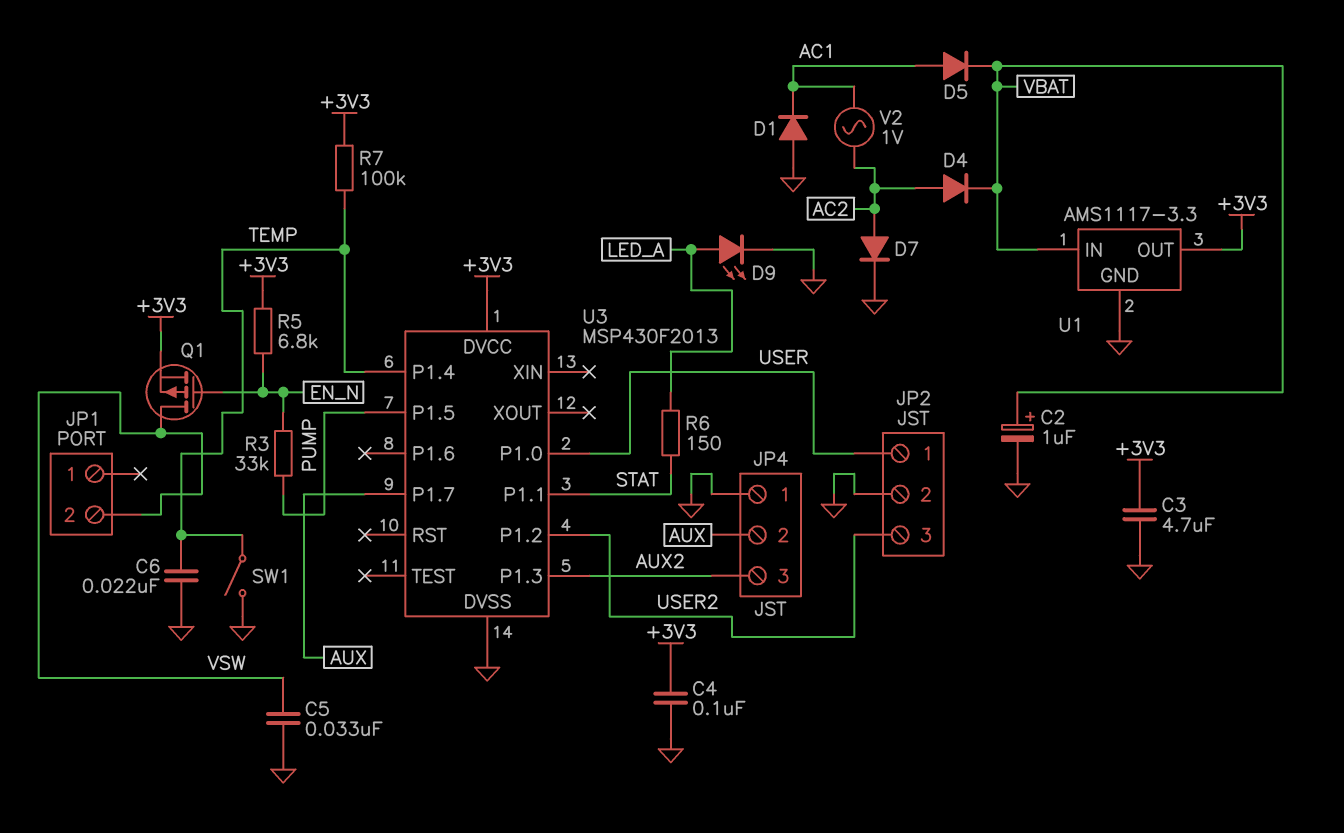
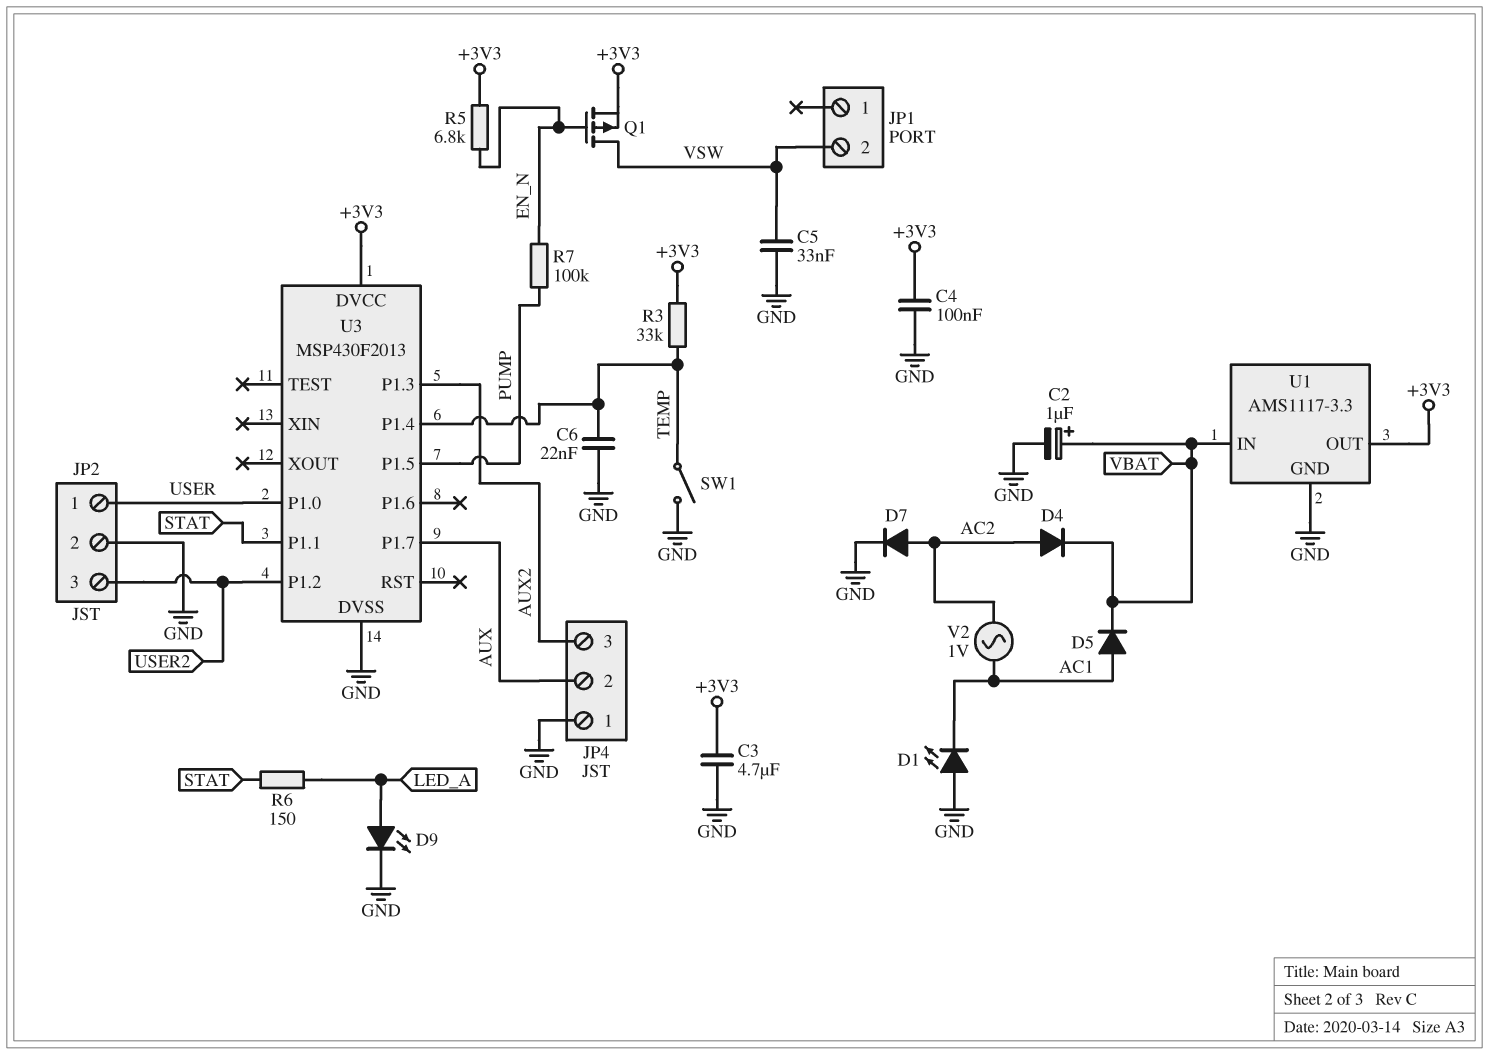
D1: diode (A GND, K AC1) -> LED (A GND, K AC1)
R3: 33k (EN_N, PUMP) -> 33k (+3V3, TEMP)
R7: 100k (+3V3, TEMP) -> 100k (EN_N, PUMP)

